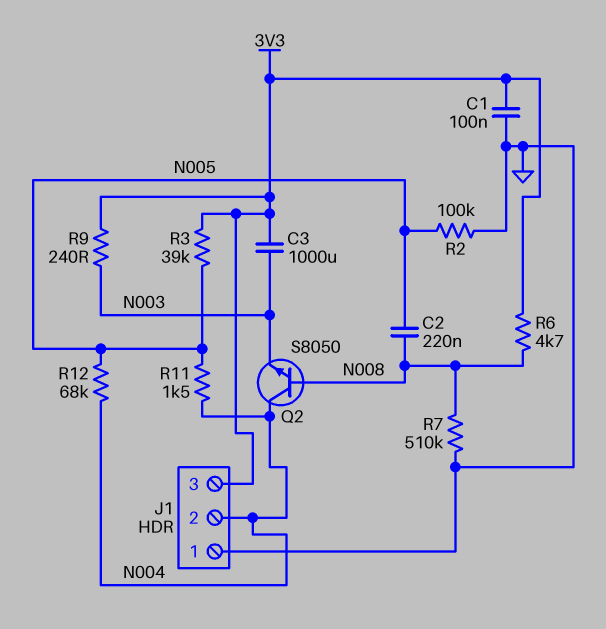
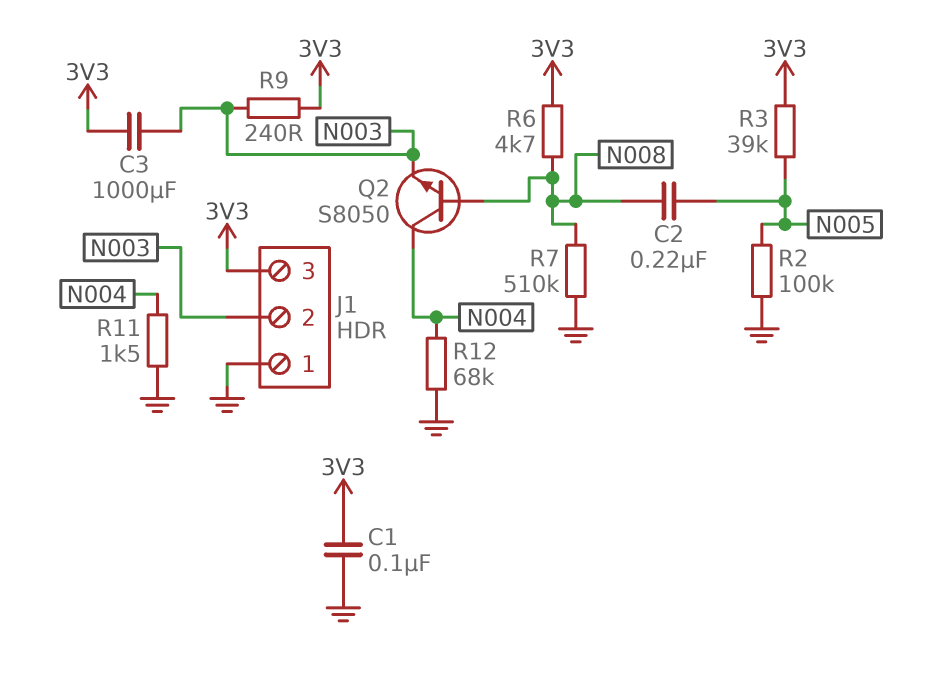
J1 pin 2: N004 -> N003
R11: 1.5k (N004, N005) -> 1.5k (GND, N004)
R12: 68k (N004, N005) -> 68k (GND, N004)

